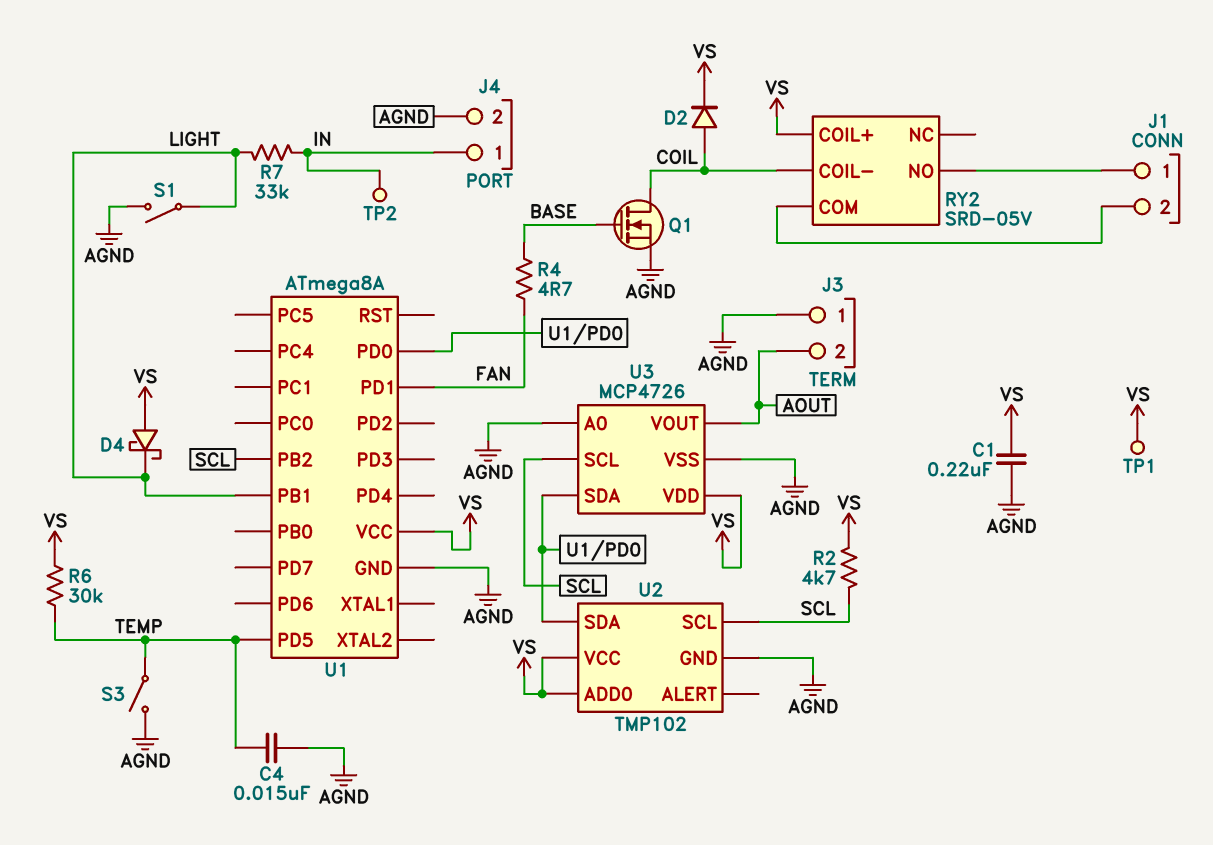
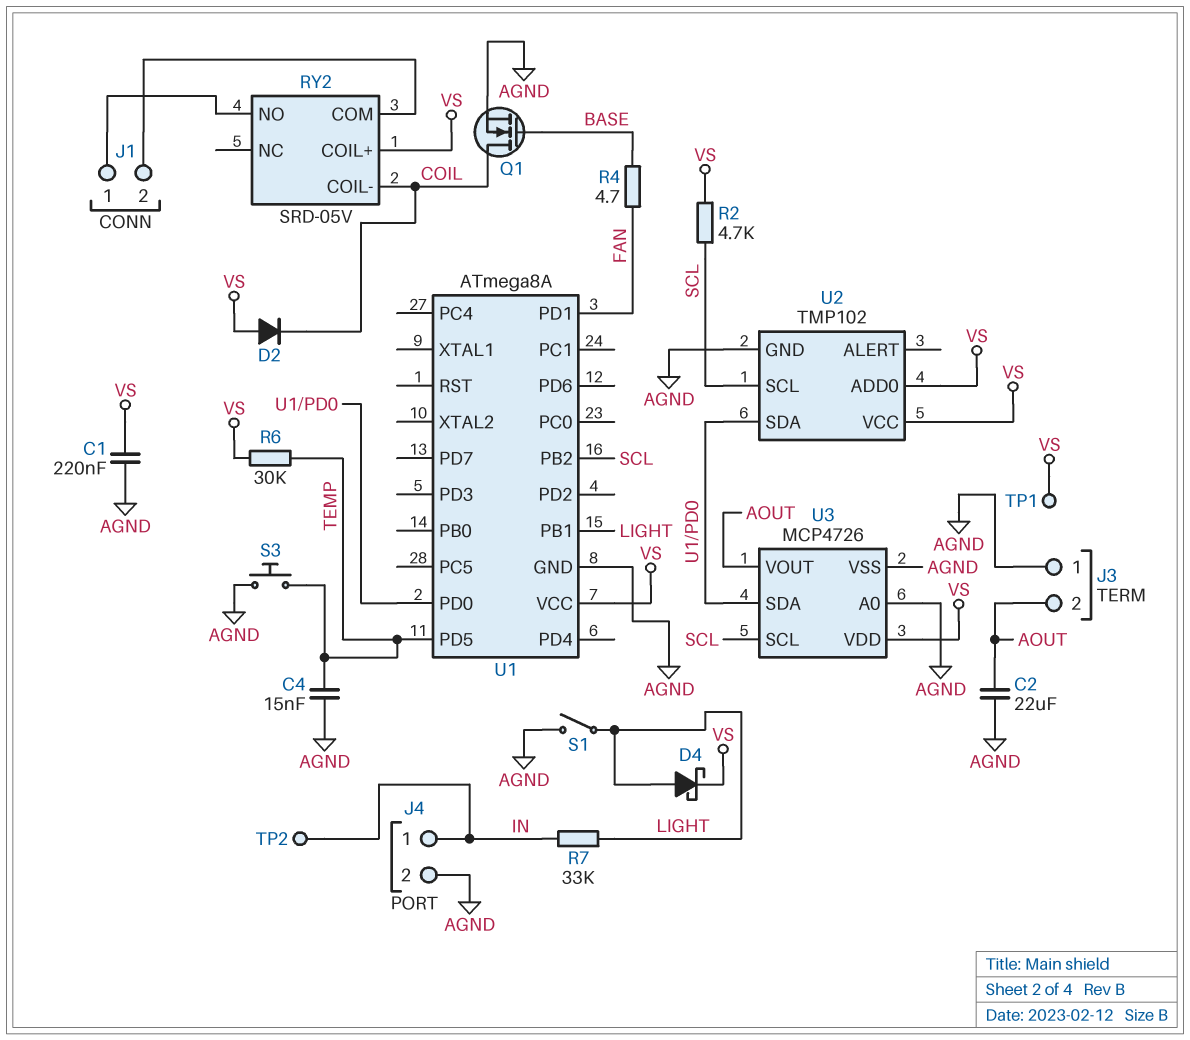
C2: none -> 22uF (AGND, AOUT)
D2: diode (A COIL, K VS) -> diode (A VS, K COIL)
D4: schottky (A VS, K LIGHT) -> schottky (A LIGHT, K VS)
S3: switch (AGND, TEMP) -> button (AGND, TEMP)

